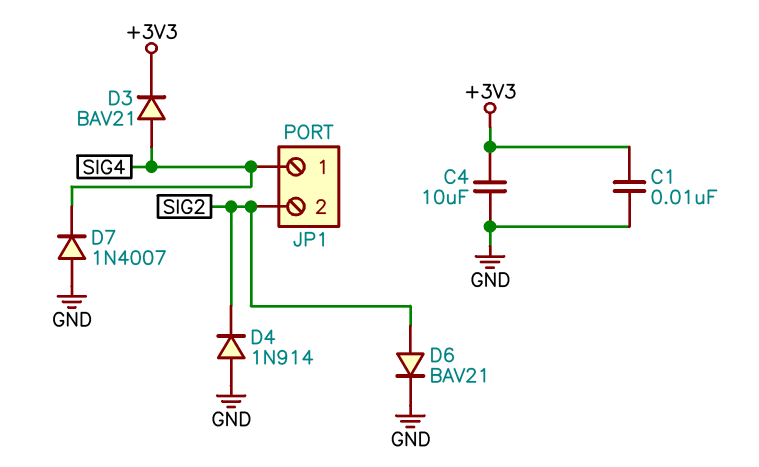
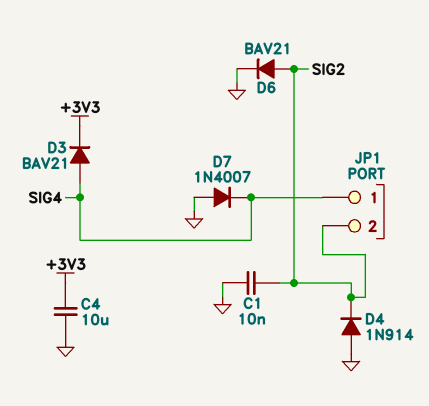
C1: 10nF (+3V3, GND) -> 10nF (GND, SIG2)

